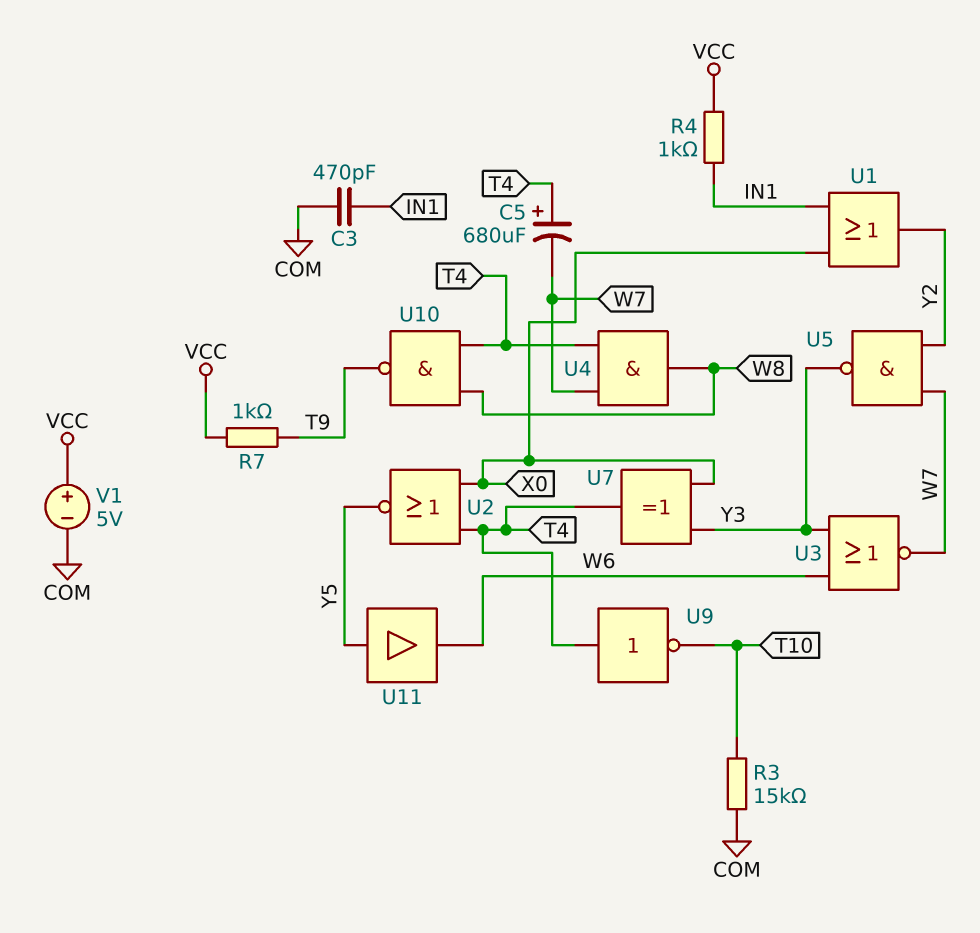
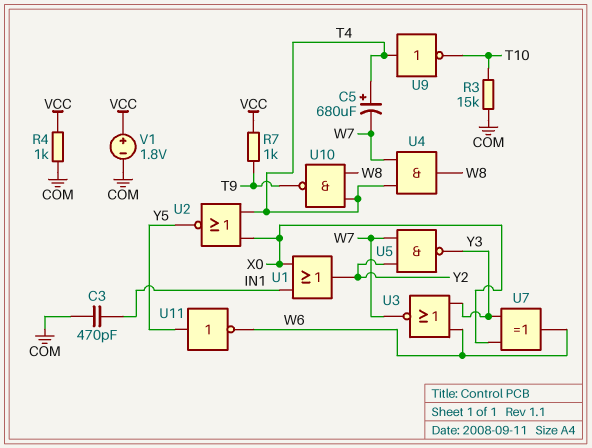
R4: 1k (IN1, VCC) -> 1k (COM, VCC)
U7: XOR (in X0, in Y3, out T4) -> XOR (in X0, in Y3, out W6)
U11: buffer (in Y5, out W6) -> NOT (in Y5, out W6)
V1: 5V (plus VCC, minus COM) -> 1.8V (plus VCC, minus COM)

